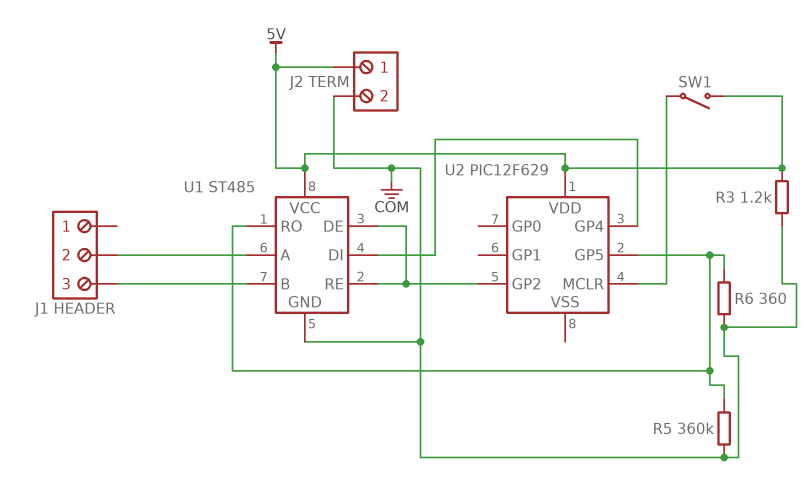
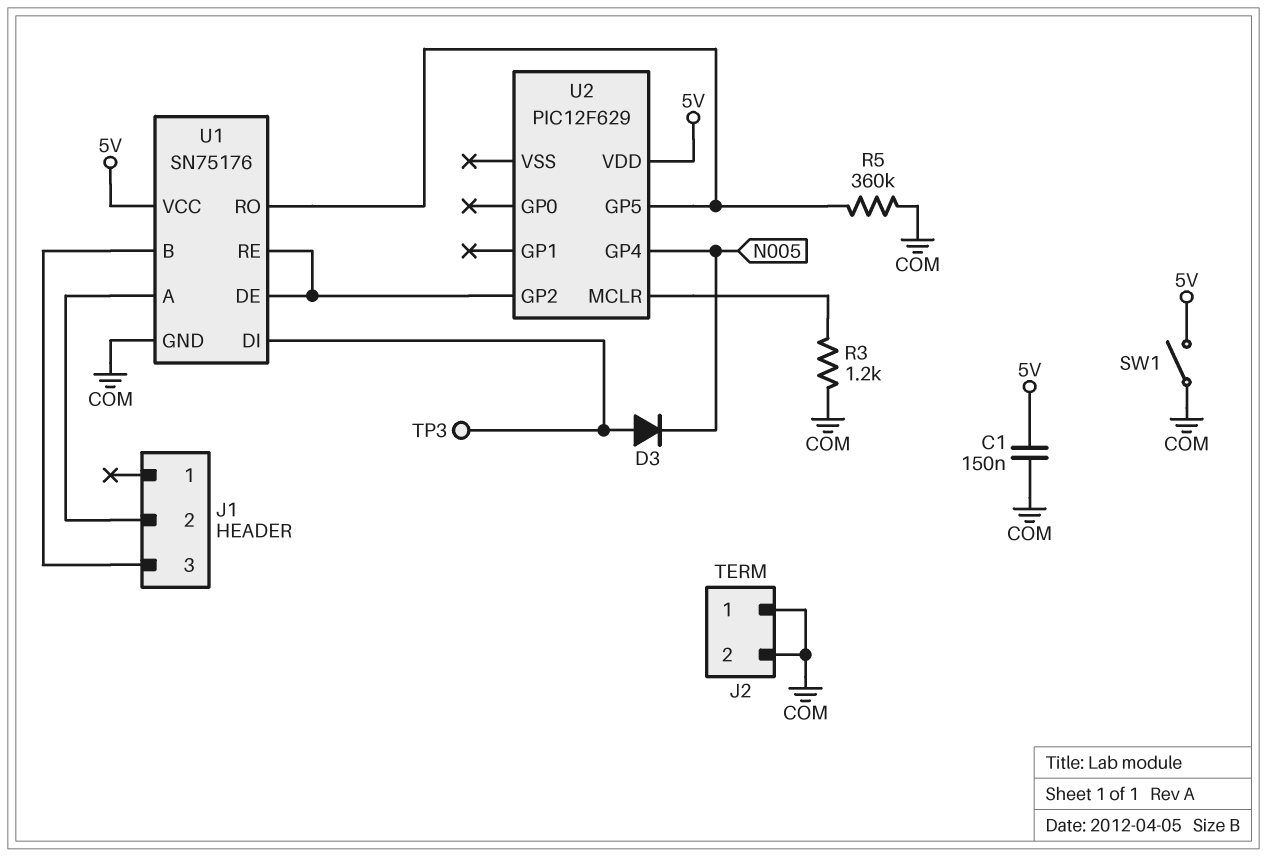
C1: none -> 150nF (5V, COM)
D3: none -> diode (A U1/DI, K N005)
J2 pin 1: 5V -> COM
R3: 1.2k (5V, COM) -> 1.2k (COM, U2/MCLR)
R6: 360 (COM, U1/RO) -> none
SW1: switch (5V, U2/MCLR) -> switch (5V, COM)
TP3: none -> test point (U1/DI)
U1: ST485 -> SN75176
U2 pin GP4: U1/DI -> N005

